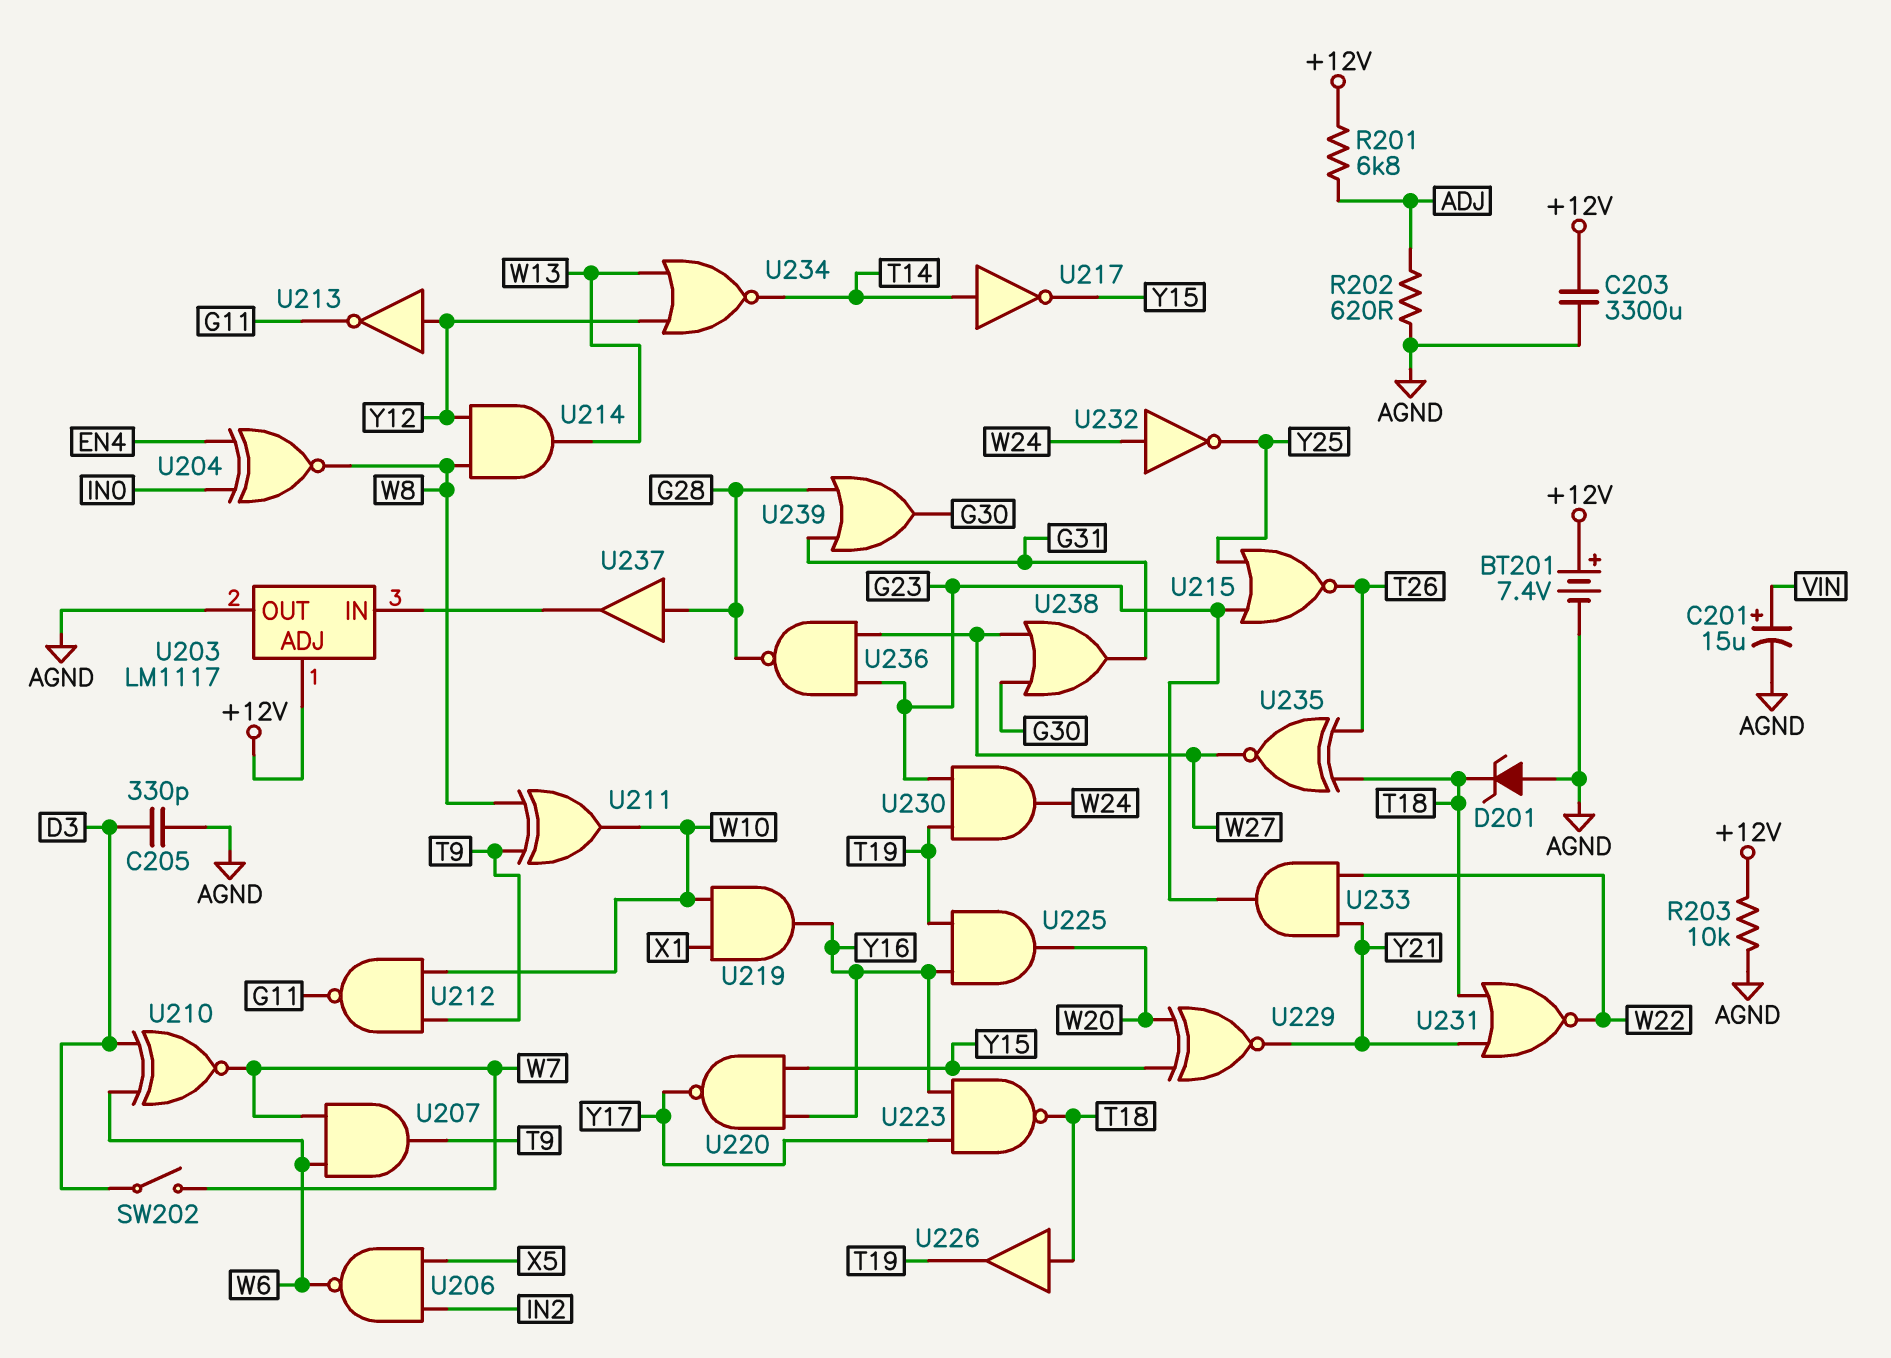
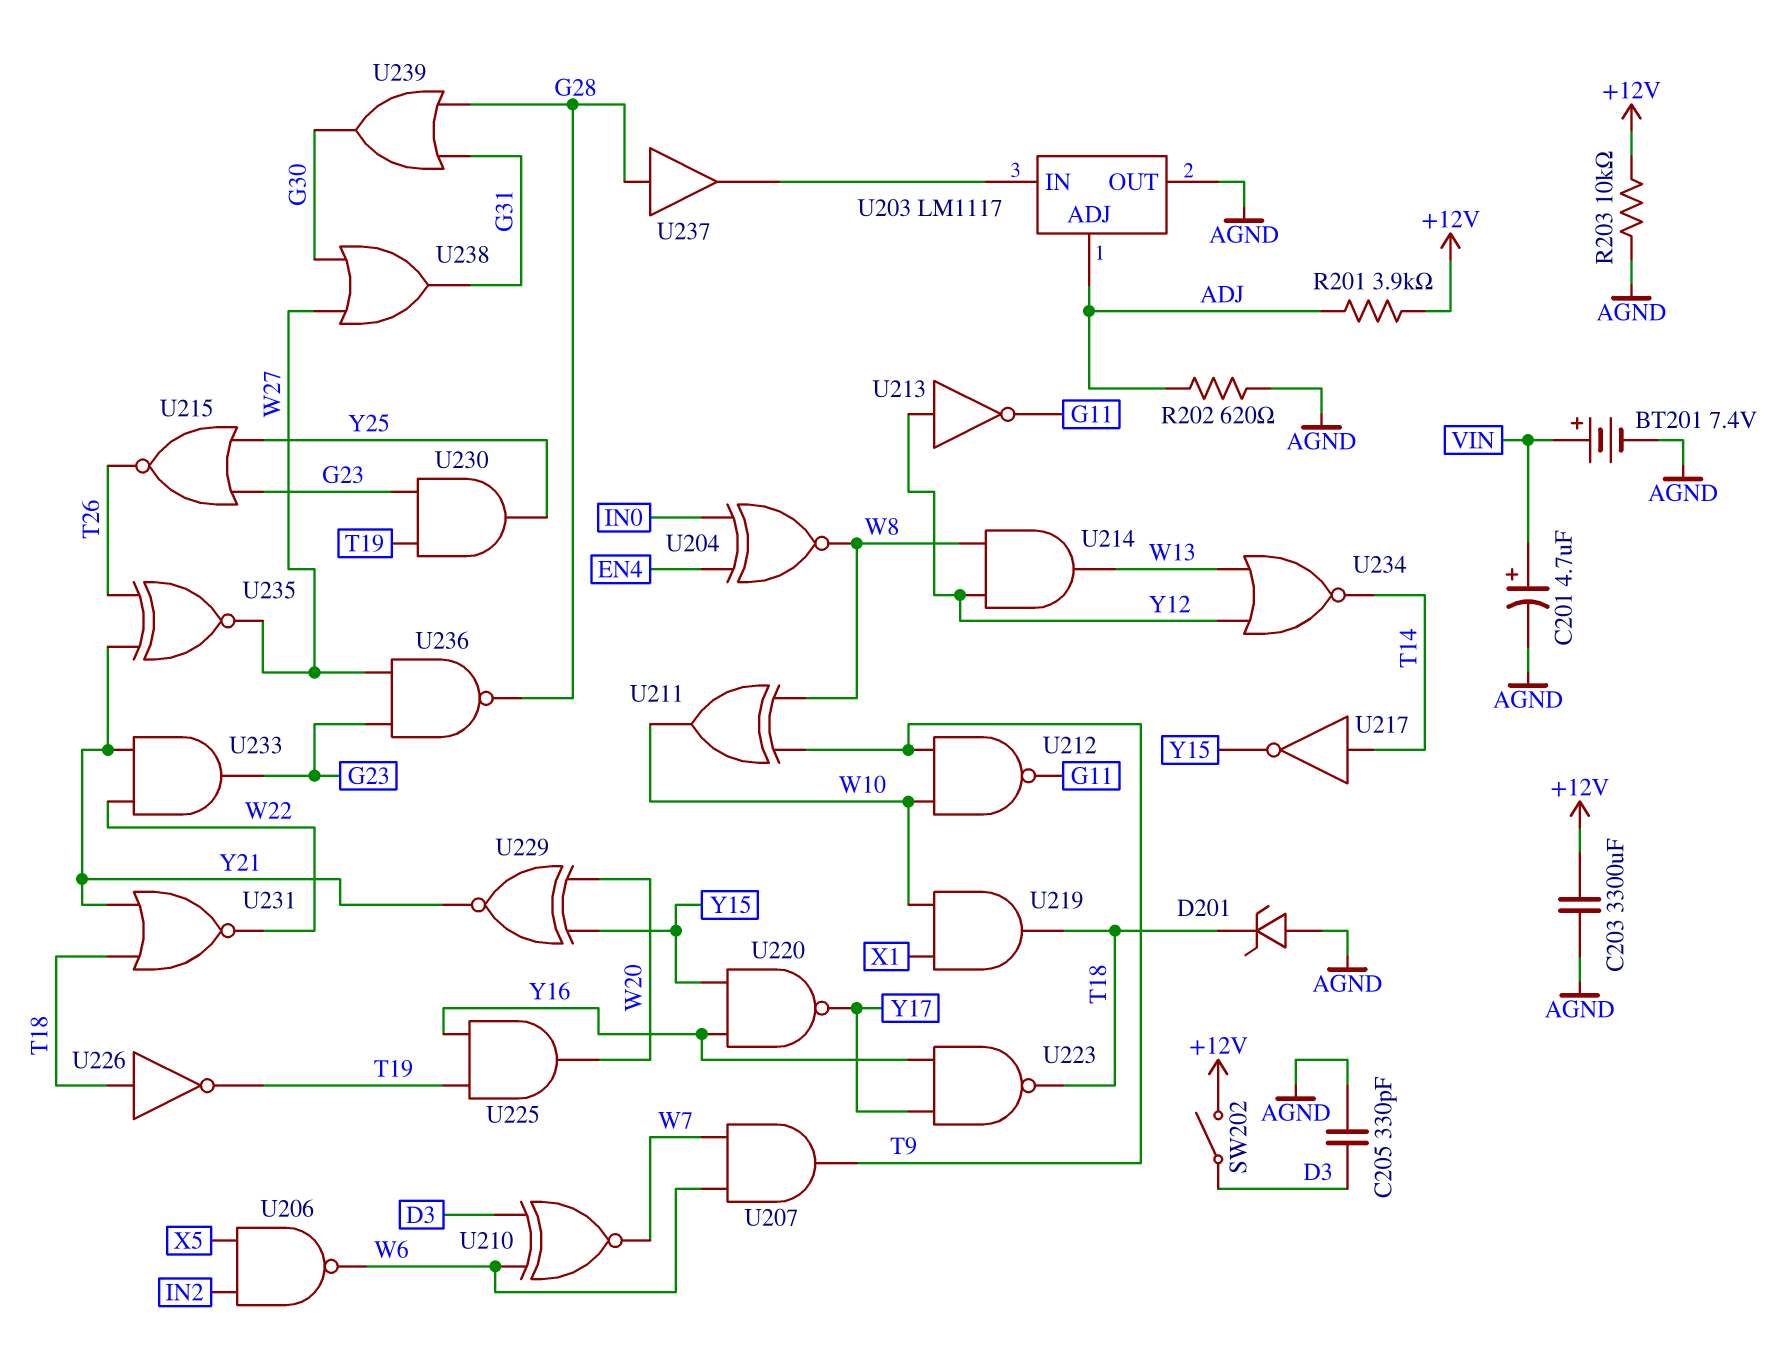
BT201: 7.4V (plus +12V, minus AGND) -> 7.4V (plus VIN, minus AGND)
C201: 15uF (plus VIN, minus AGND) -> 4.7uF (plus VIN, minus AGND)
R201: 6.8k (+12V, ADJ) -> 3.9k (+12V, ADJ)
SW202: switch (D3, W7) -> switch (+12V, D3)
U203 pin ADJ: +12V -> ADJ
U219: AND (in W10, in X1, out Y16) -> AND (in W10, in X1, out T18)
U226: buffer (in T18, out T19) -> NOT (in T18, out T19)
U230: AND (in G23, in T19, out W24) -> AND (in G23, in T19, out Y25)
U232: NOT (in W24, out Y25) -> none
U235: XNOR (in T18, in T26, out W27) -> XNOR (in T26, in Y21, out W27)

